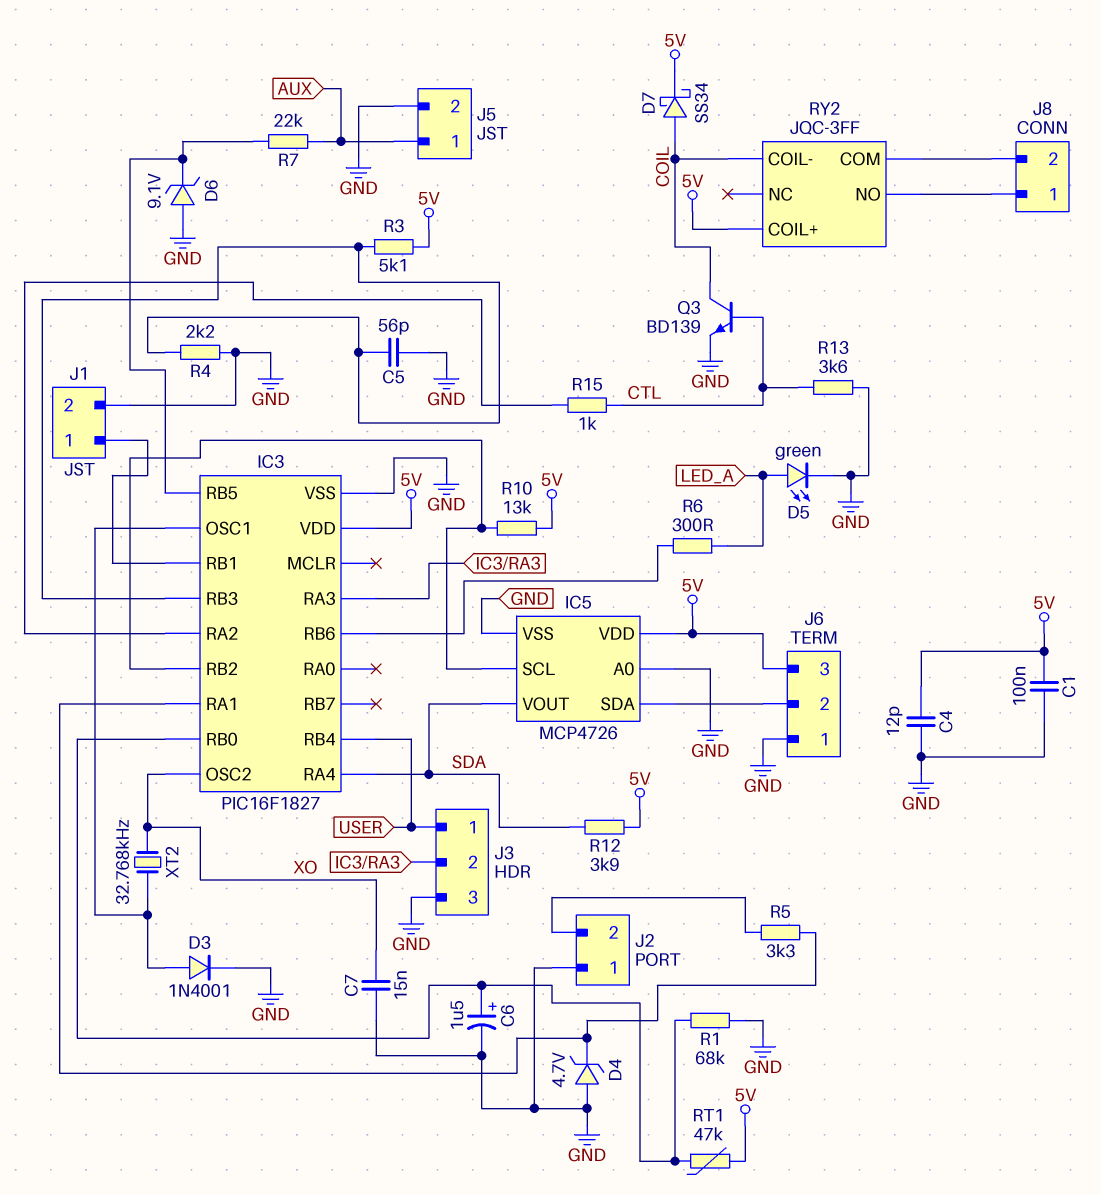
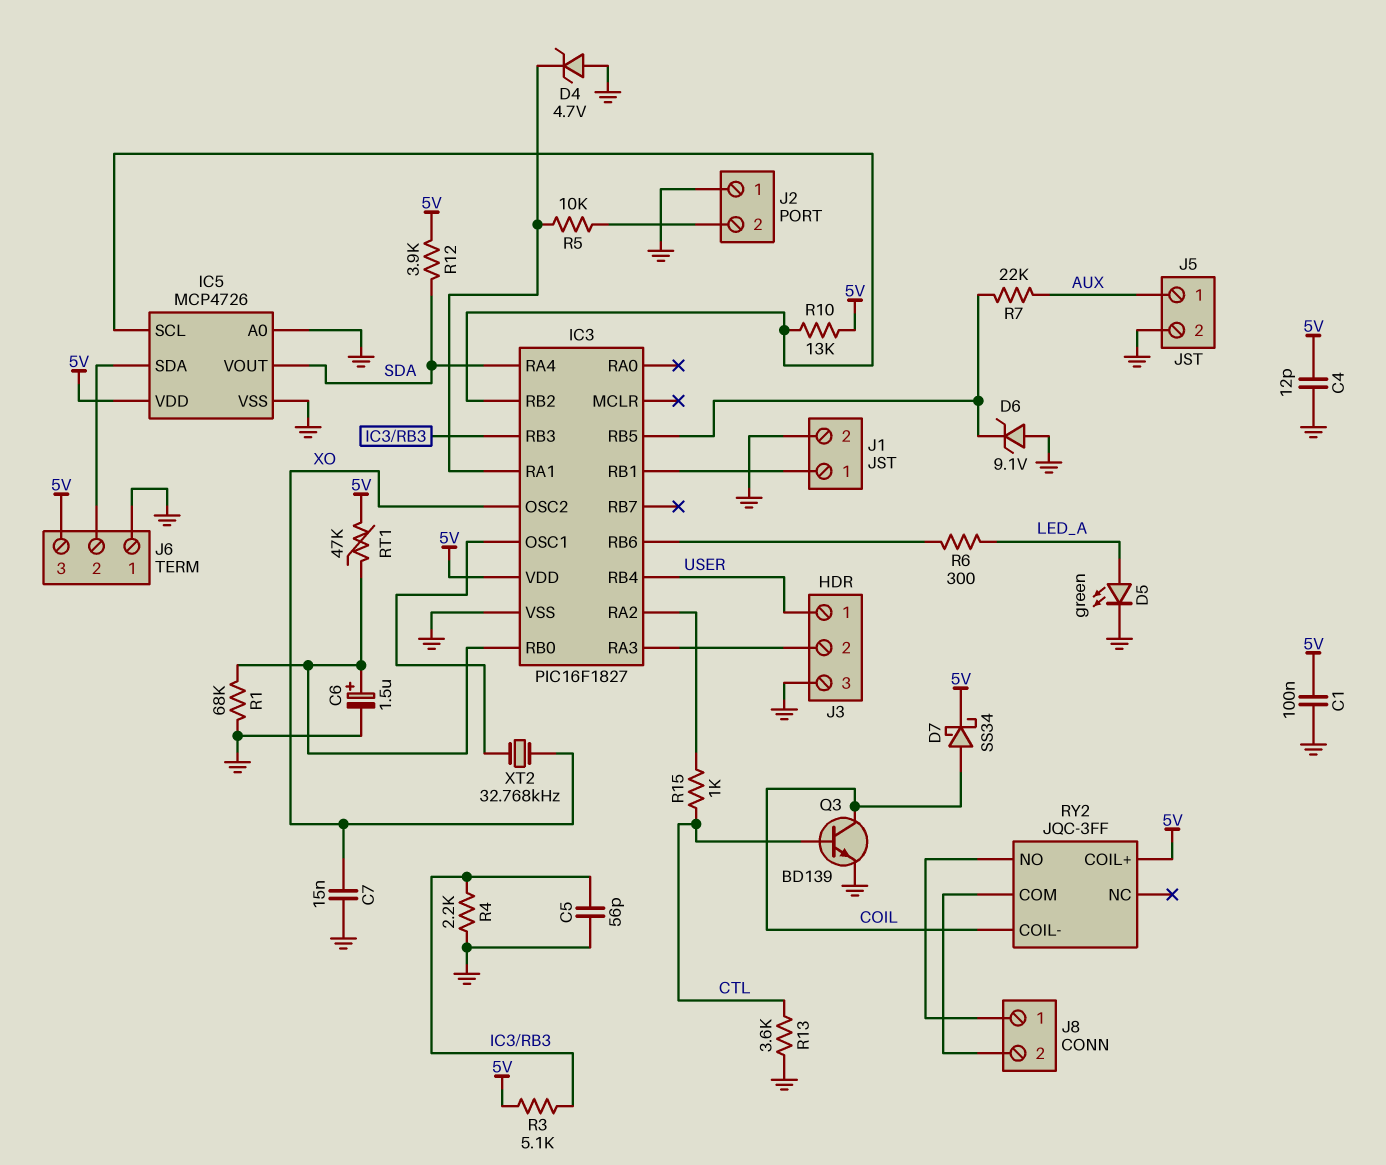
D3: diode 1N4001 (A IC3/OSC1, K GND) -> none
R5: 3.3k (IC3/RA1, J2/2) -> 10k (IC3/RA1, J2/2)

